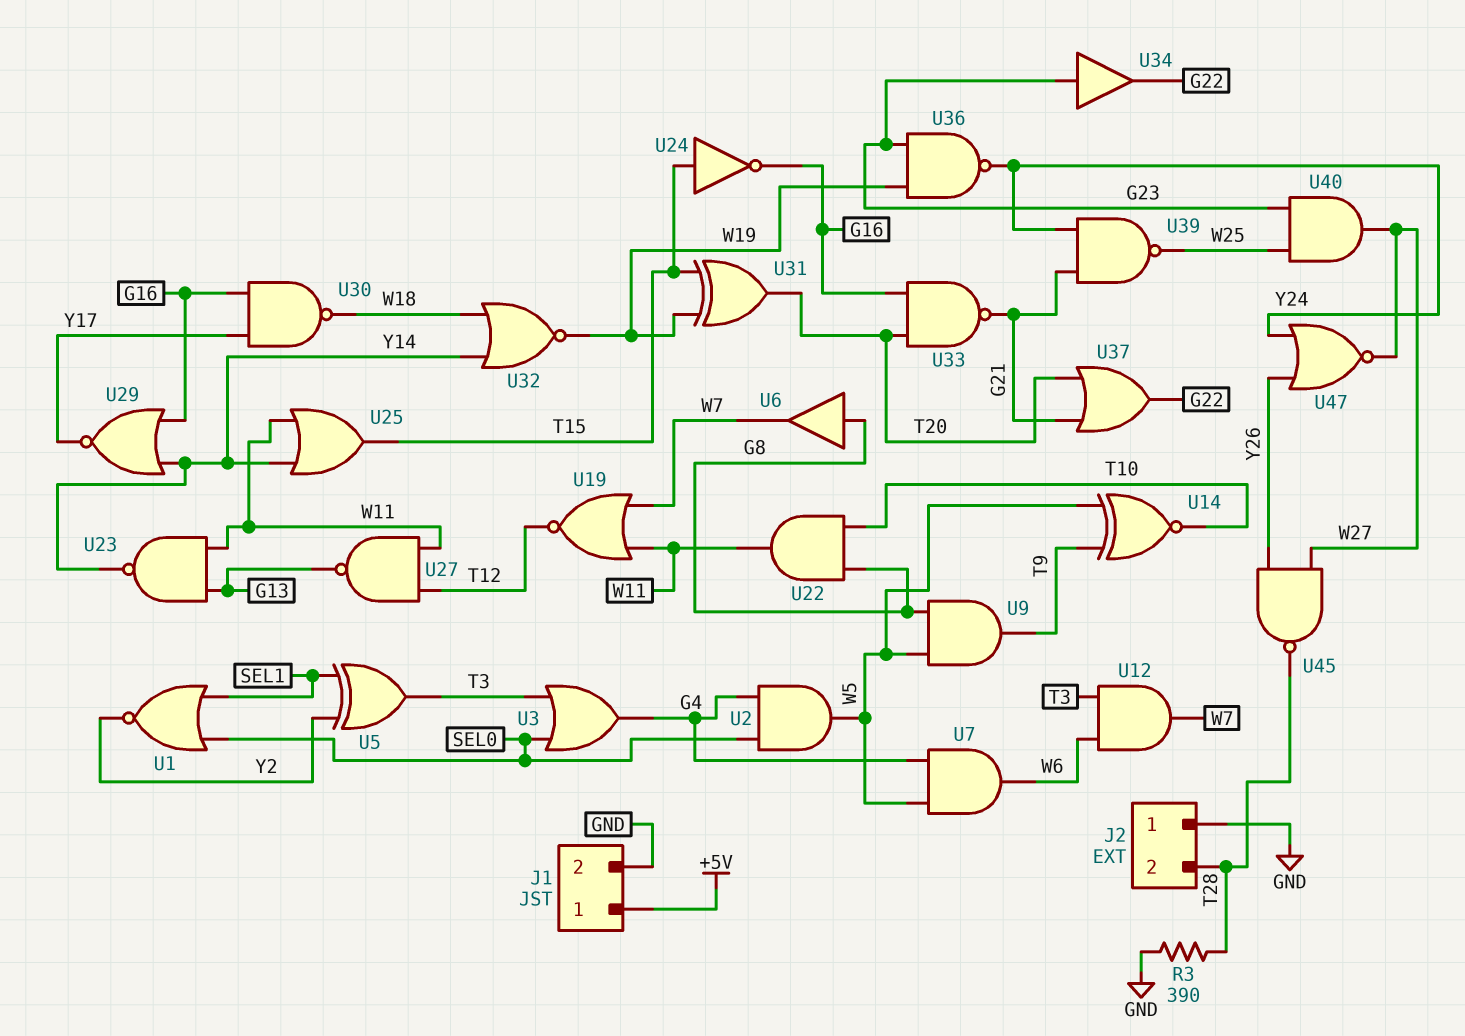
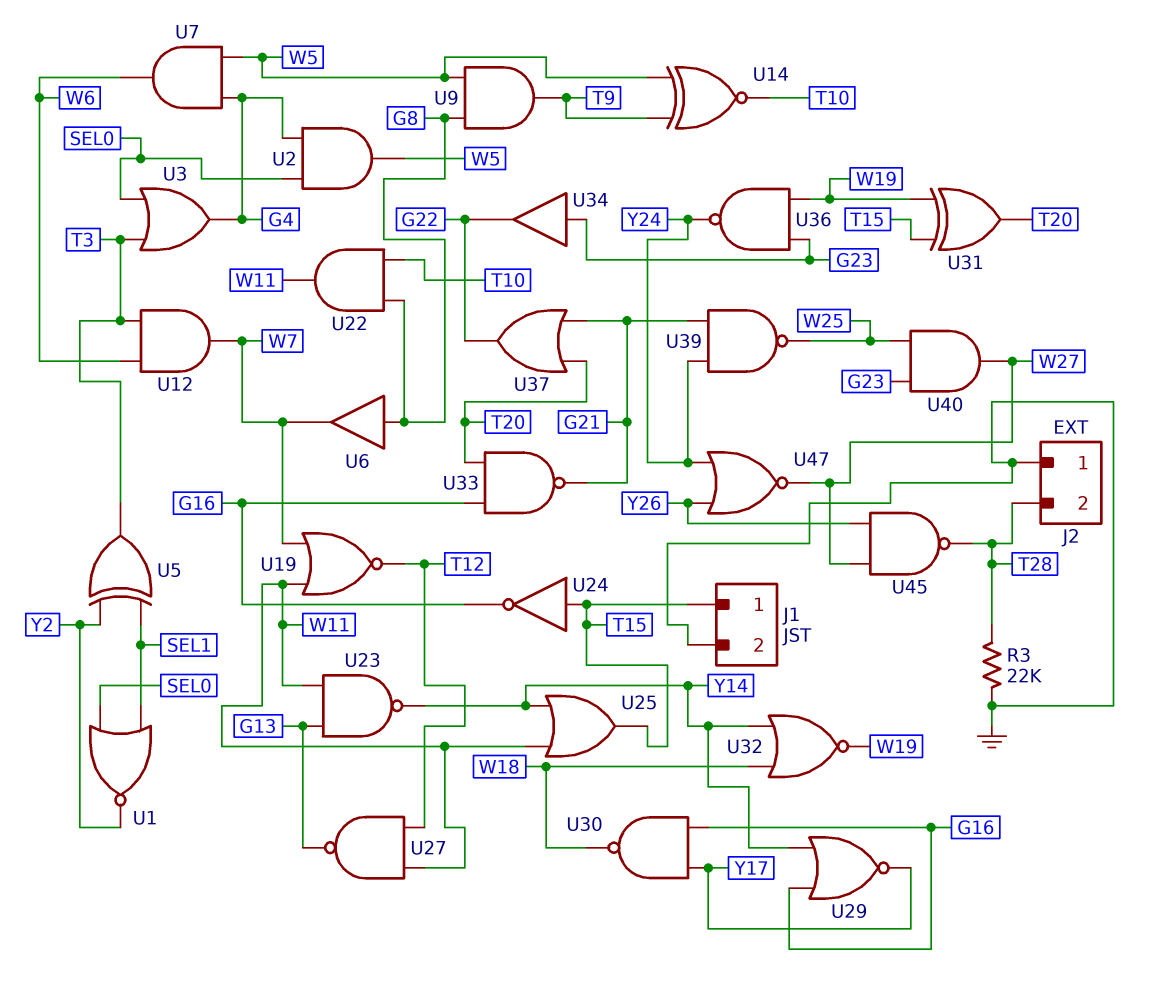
J1 pin 1: +5V -> T15
R3: 390 (GND, T28) -> 22k (GND, T28)

